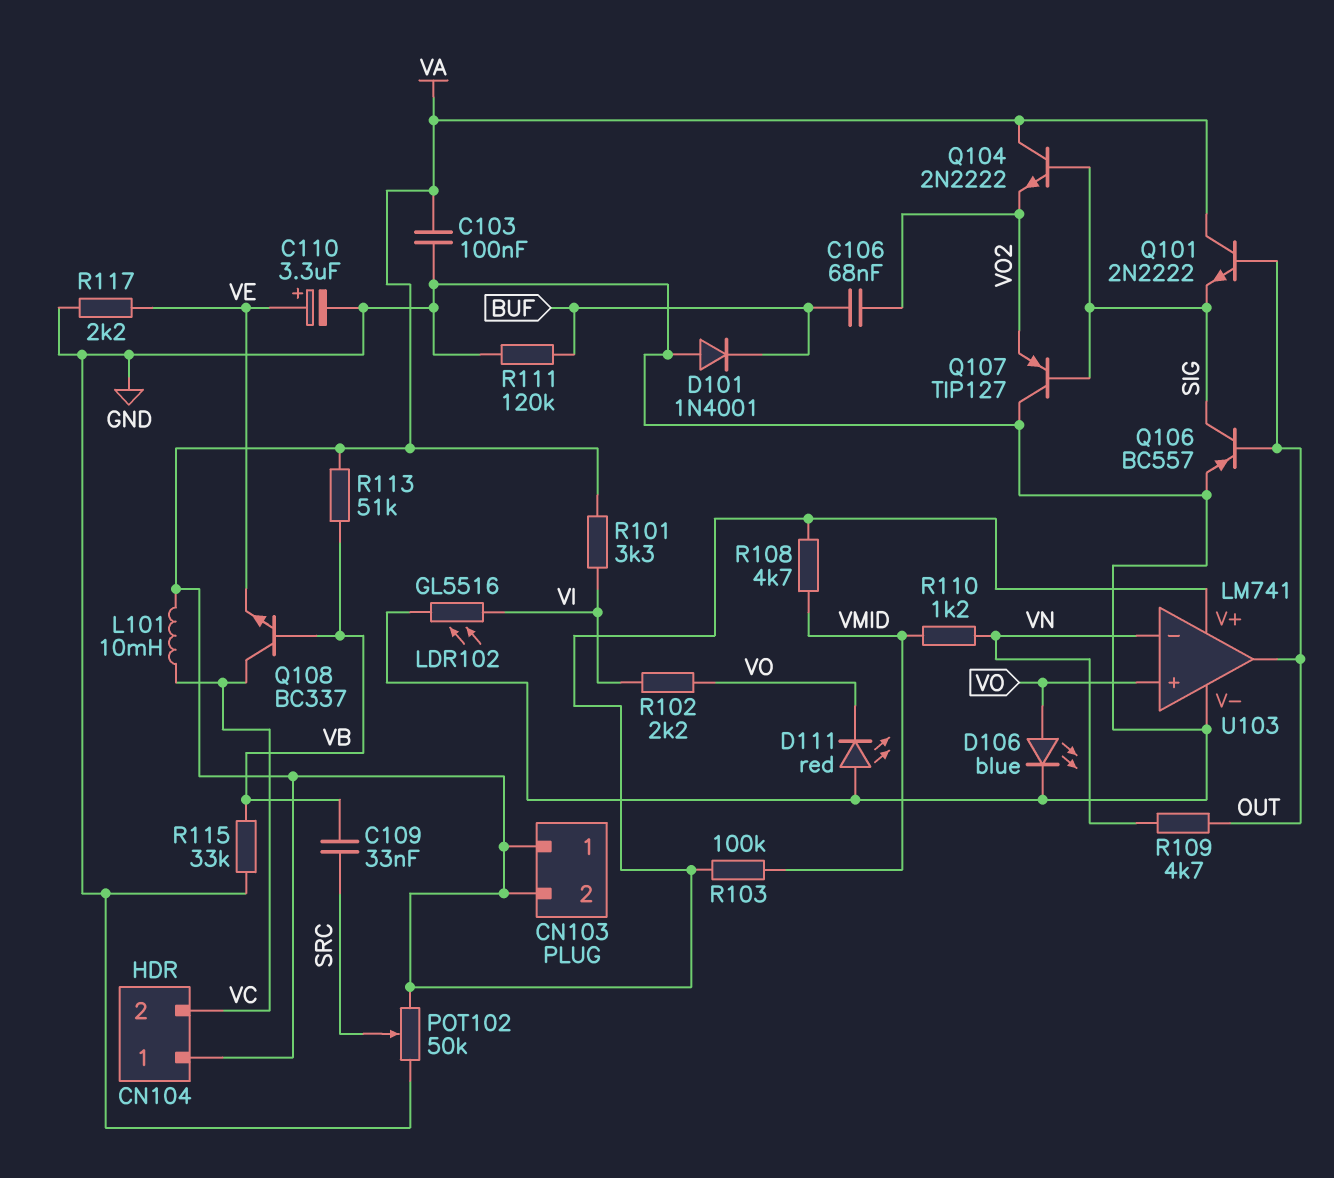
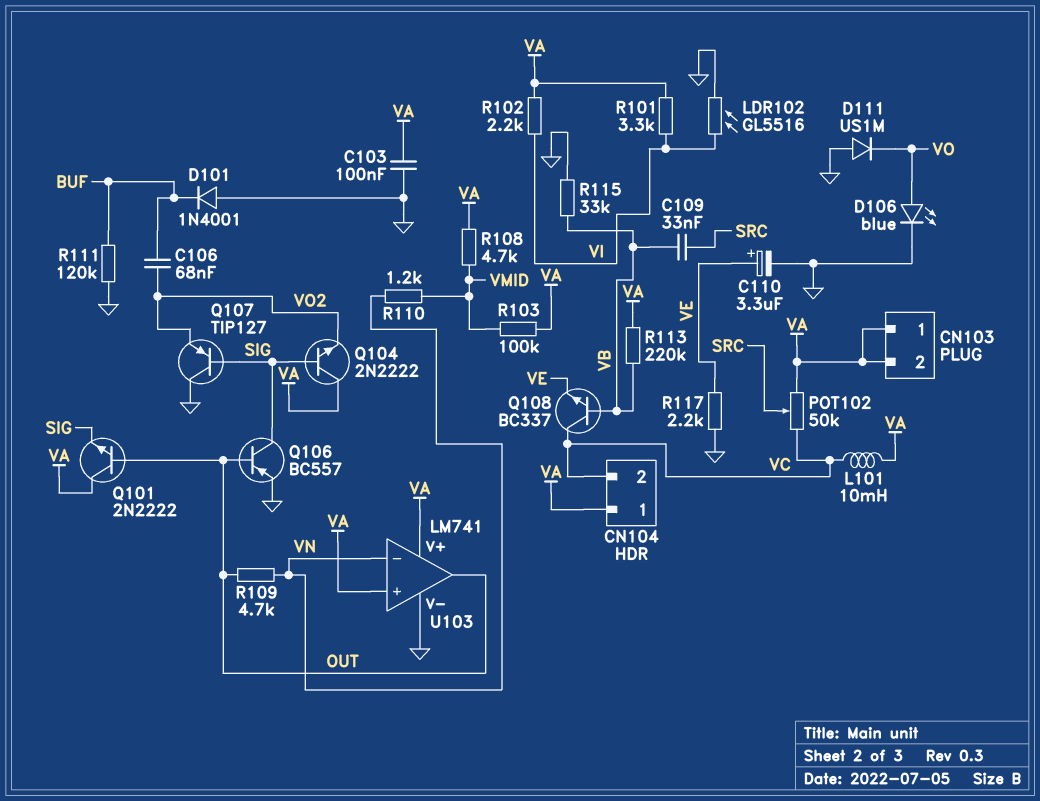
D111: LED red (A GND, K VO) -> diode US1M (A GND, K VO)
POT102: 50k (GND, VA, wiper SRC) -> 50k (VA, VC, wiper SRC)
R102: 2.2k (VI, VO) -> 2.2k (VA, VI)
R113: 51k (VA, VB) -> 220k (VA, VB)
U103 pin in+: VO -> VA

